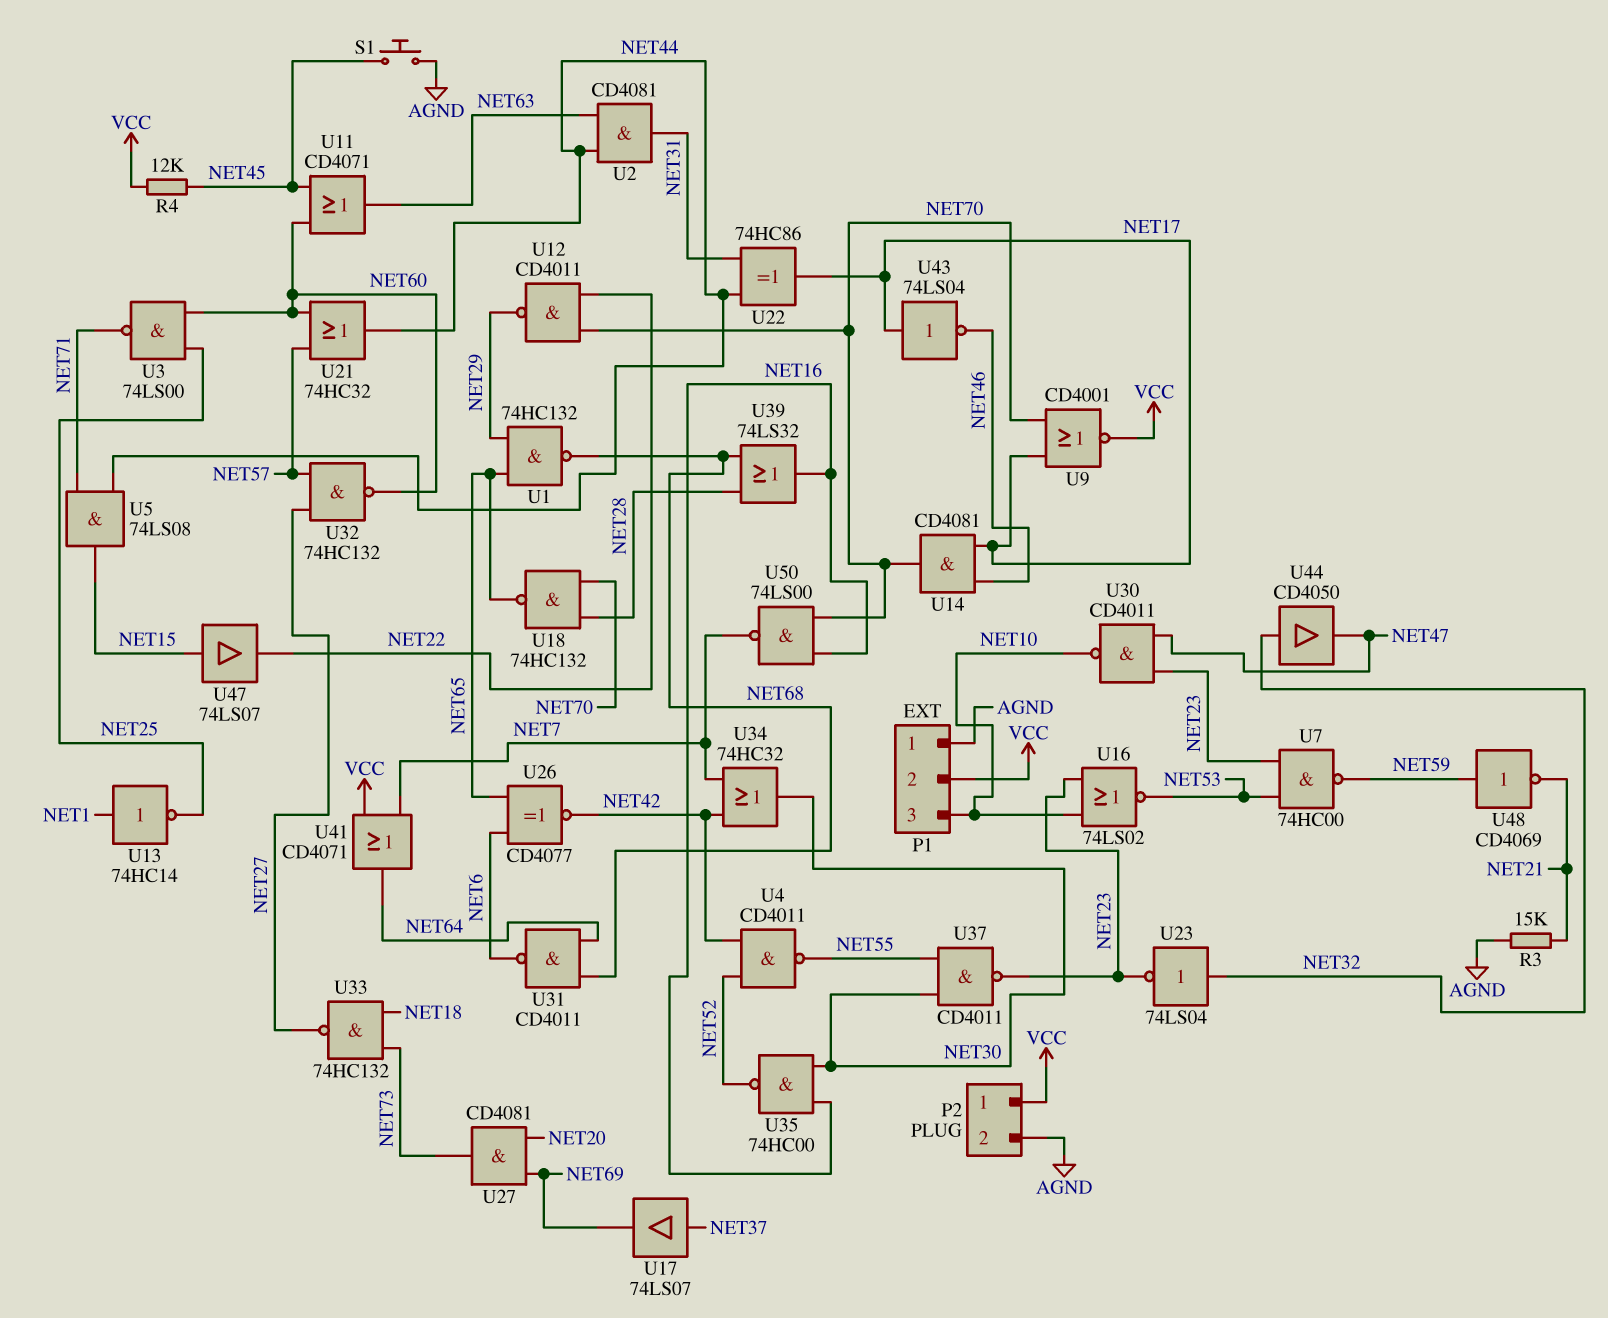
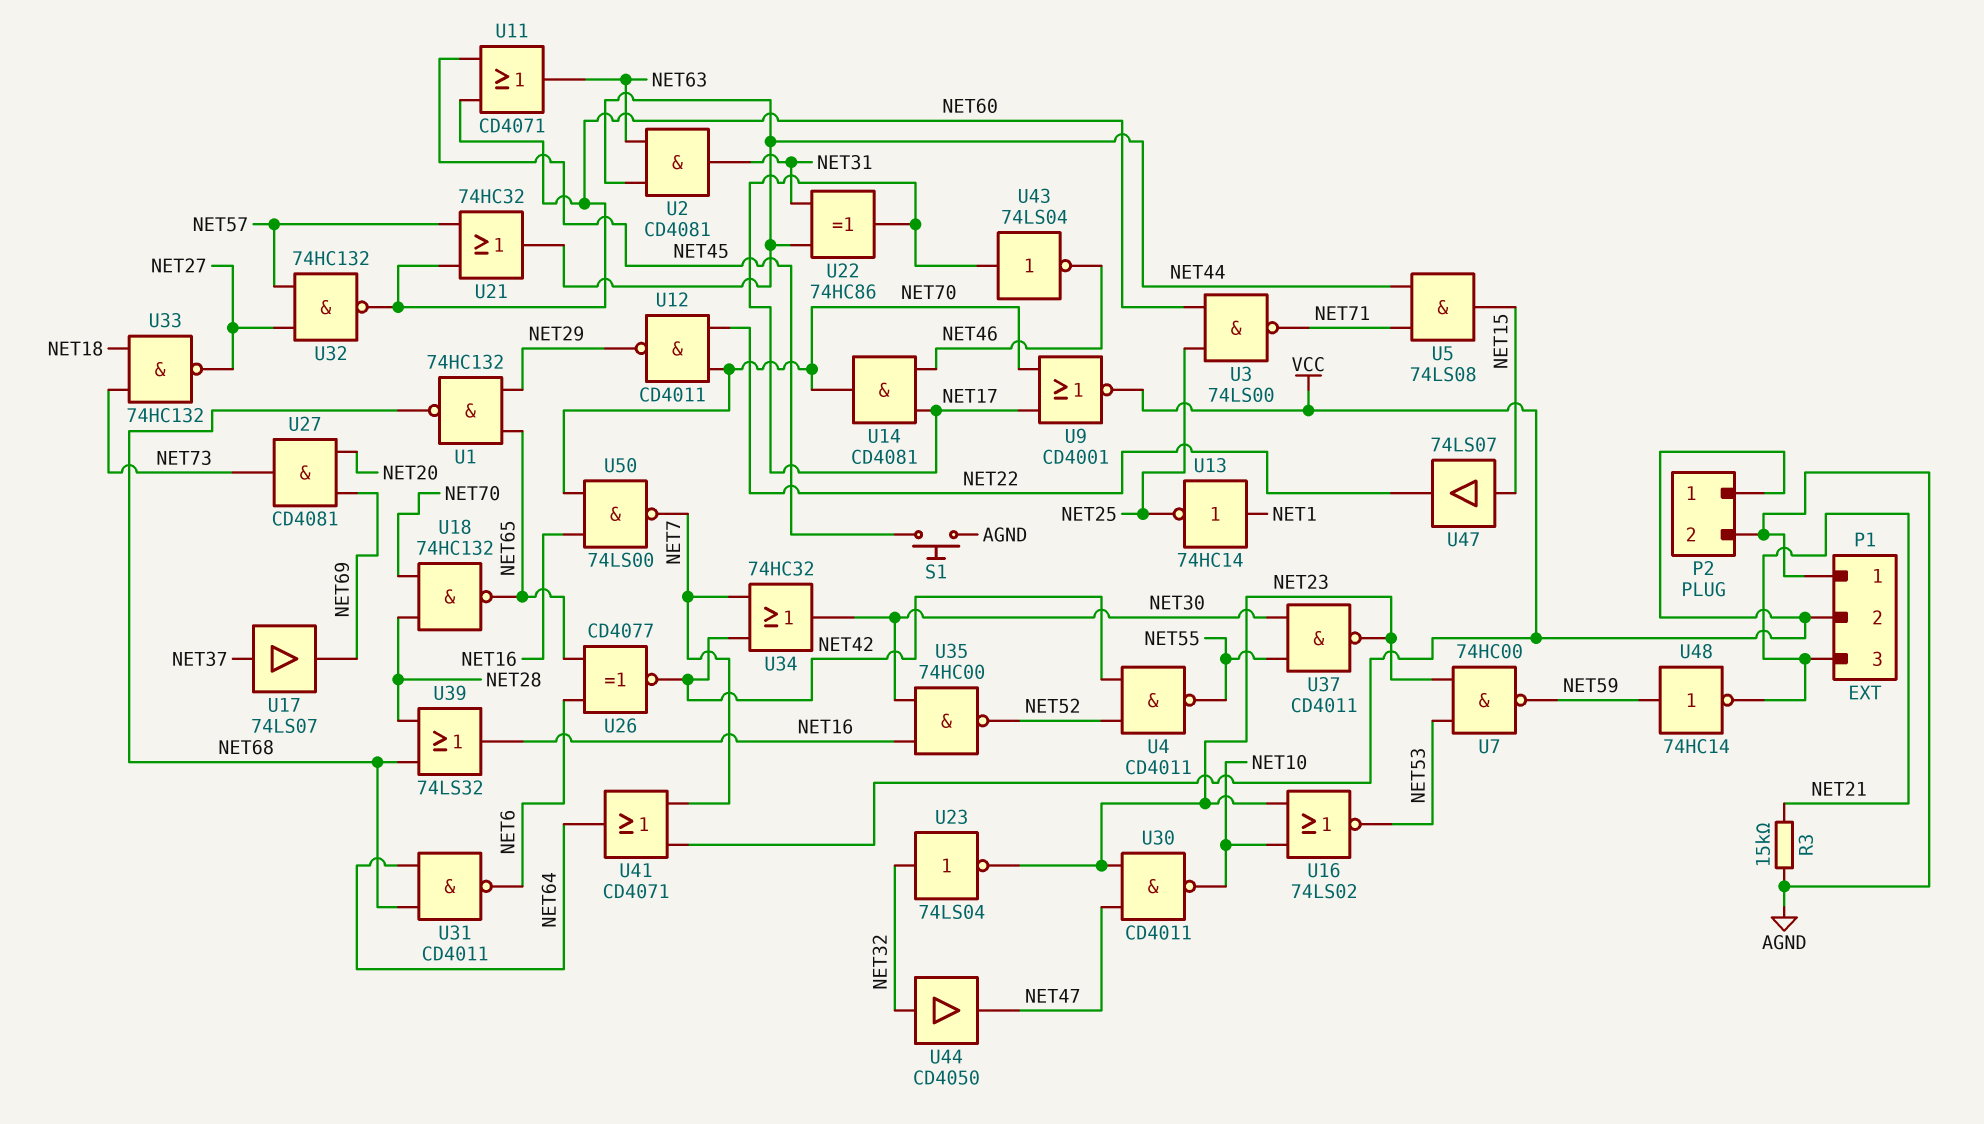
P1 pin 3: NET10 -> NET21
R4: 12k (NET45, VCC) -> none
U48: NOT CD4069 (in NET59, out NET21) -> NOT 74HC14 (in NET59, out NET21)

